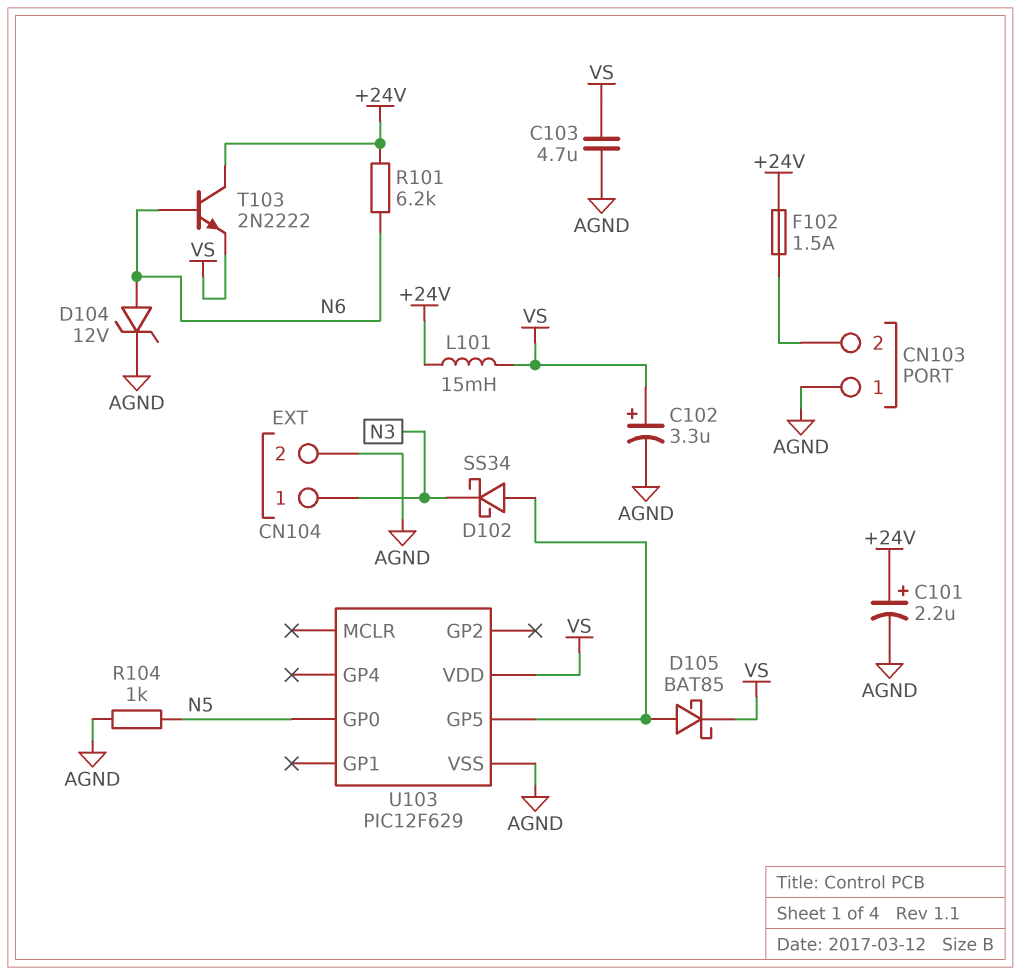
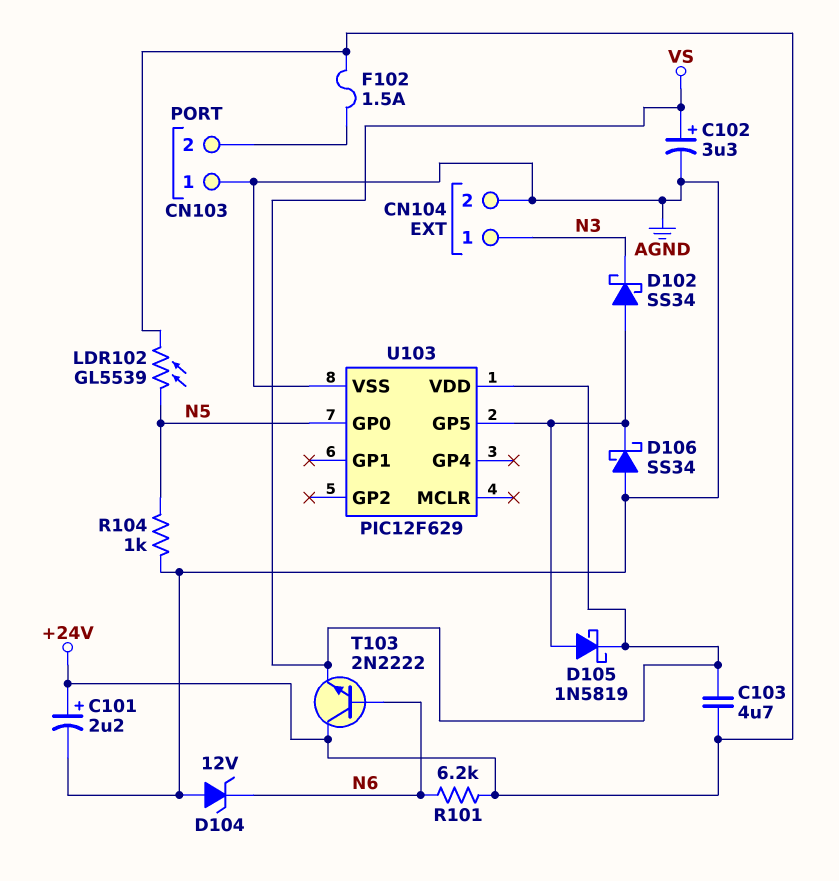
C103: 4.7uF (AGND, VS) -> 4.7uF (+24V, VS)
D104: zener 12V (A N6, K AGND) -> zener 12V (A AGND, K N6)
D105: schottky BAT85 (A U103/GP5, K VS) -> schottky 1N5819 (A U103/GP5, K VS)
D106: none -> schottky SS34 (A AGND, K U103/GP5)
L101: 15mH (+24V, VS) -> none
LDR102: none -> GL5539 (+24V, N5)

